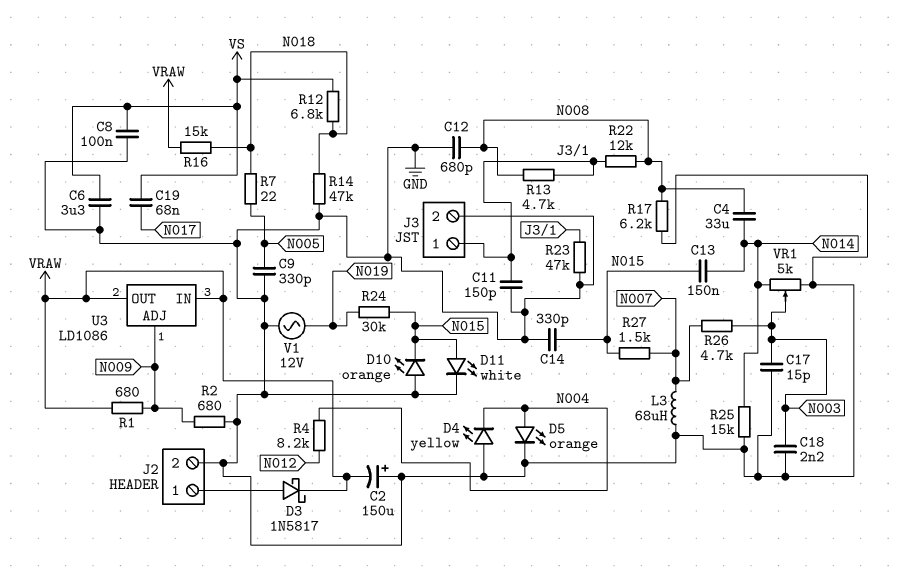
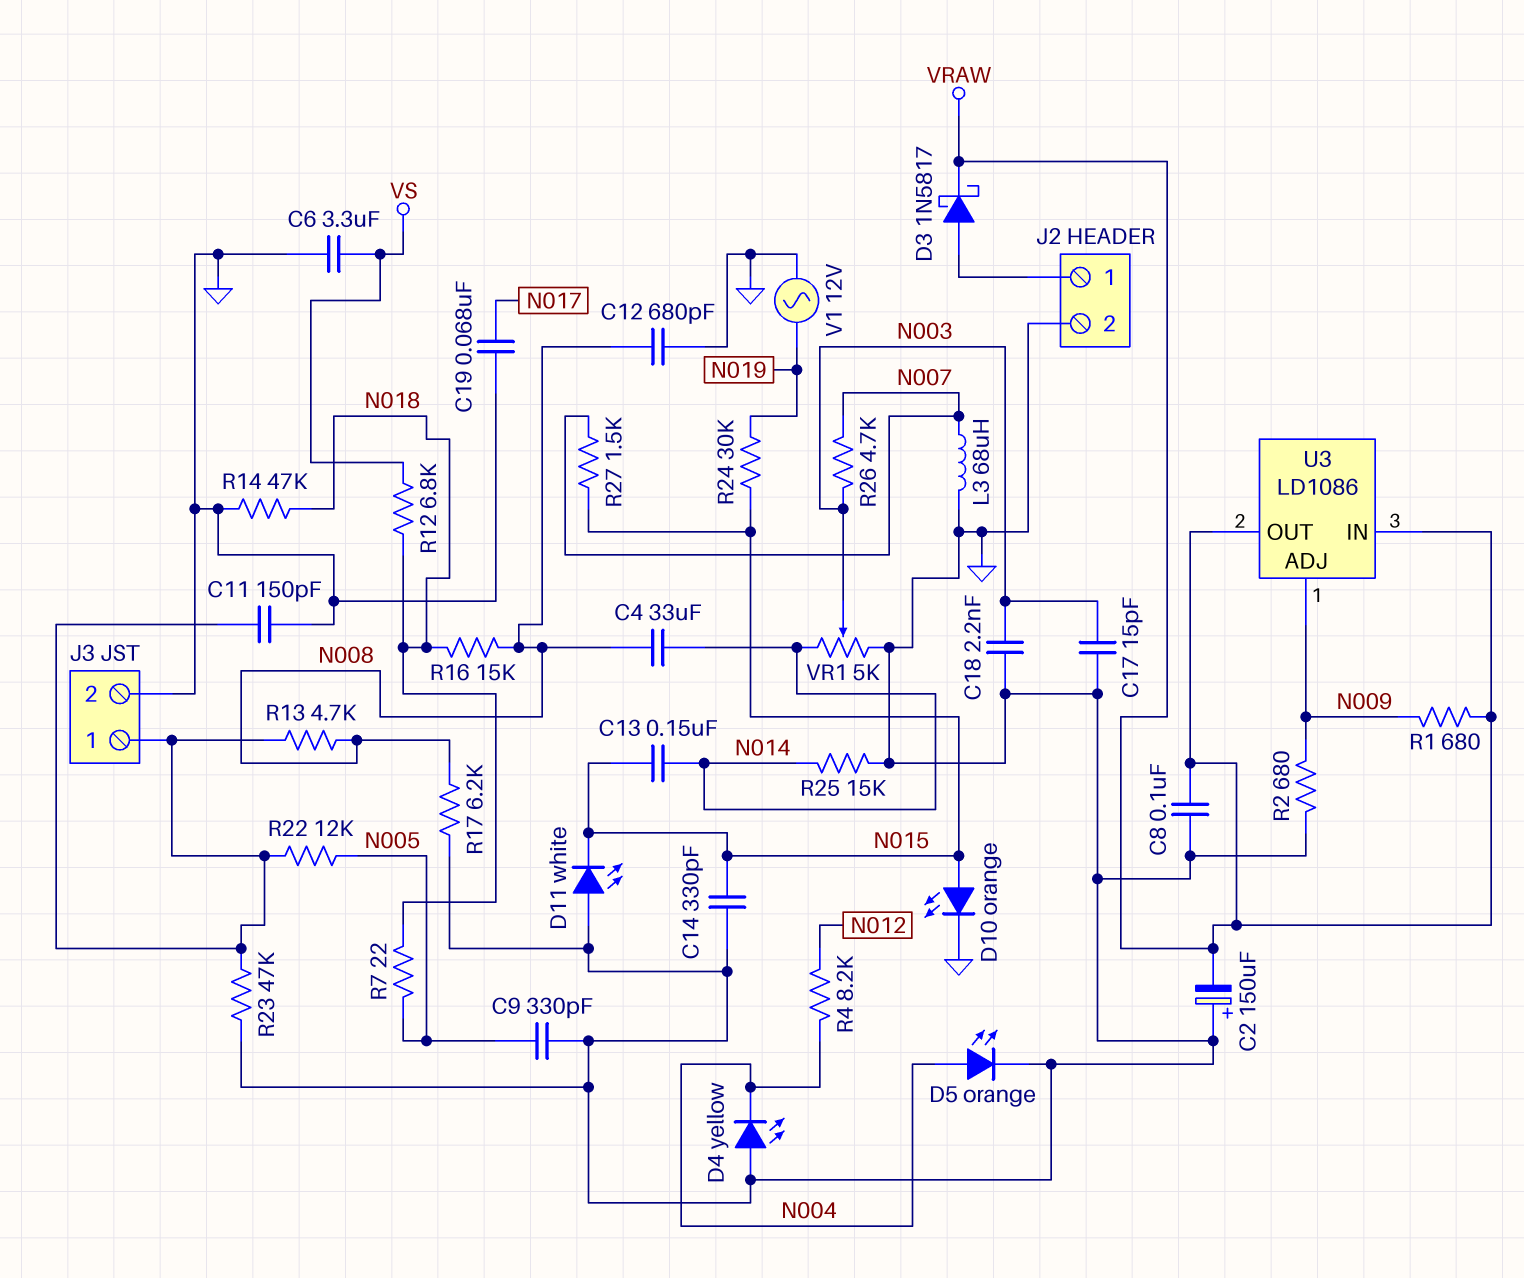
C8: 100nF (GND, VS) -> 100nF (GND, VRAW)
C19: 68nF (N017, VS) -> 68nF (GND, N017)
D10: LED orange (A GND, K N015) -> LED orange (A N015, K GND)
D11: LED white (A N015, K GND) -> LED white (A GND, K N015)
R16: 15k (N018, VRAW) -> 15k (N008, N018)
R22: 12k (J3/1, N008) -> 12k (J3/1, N005)

